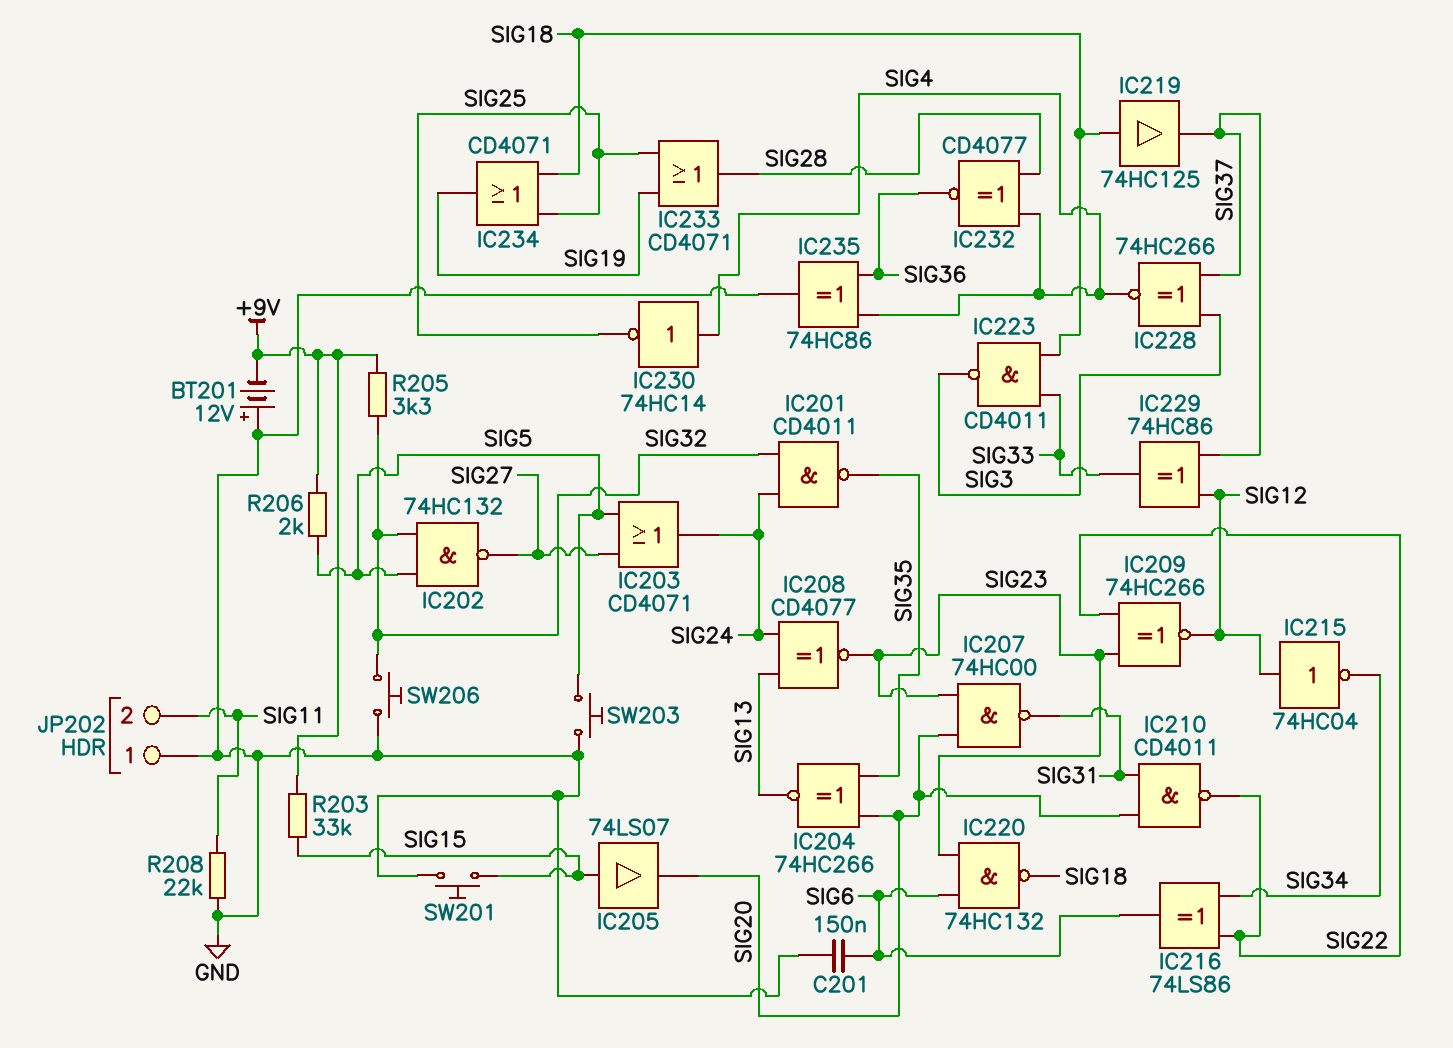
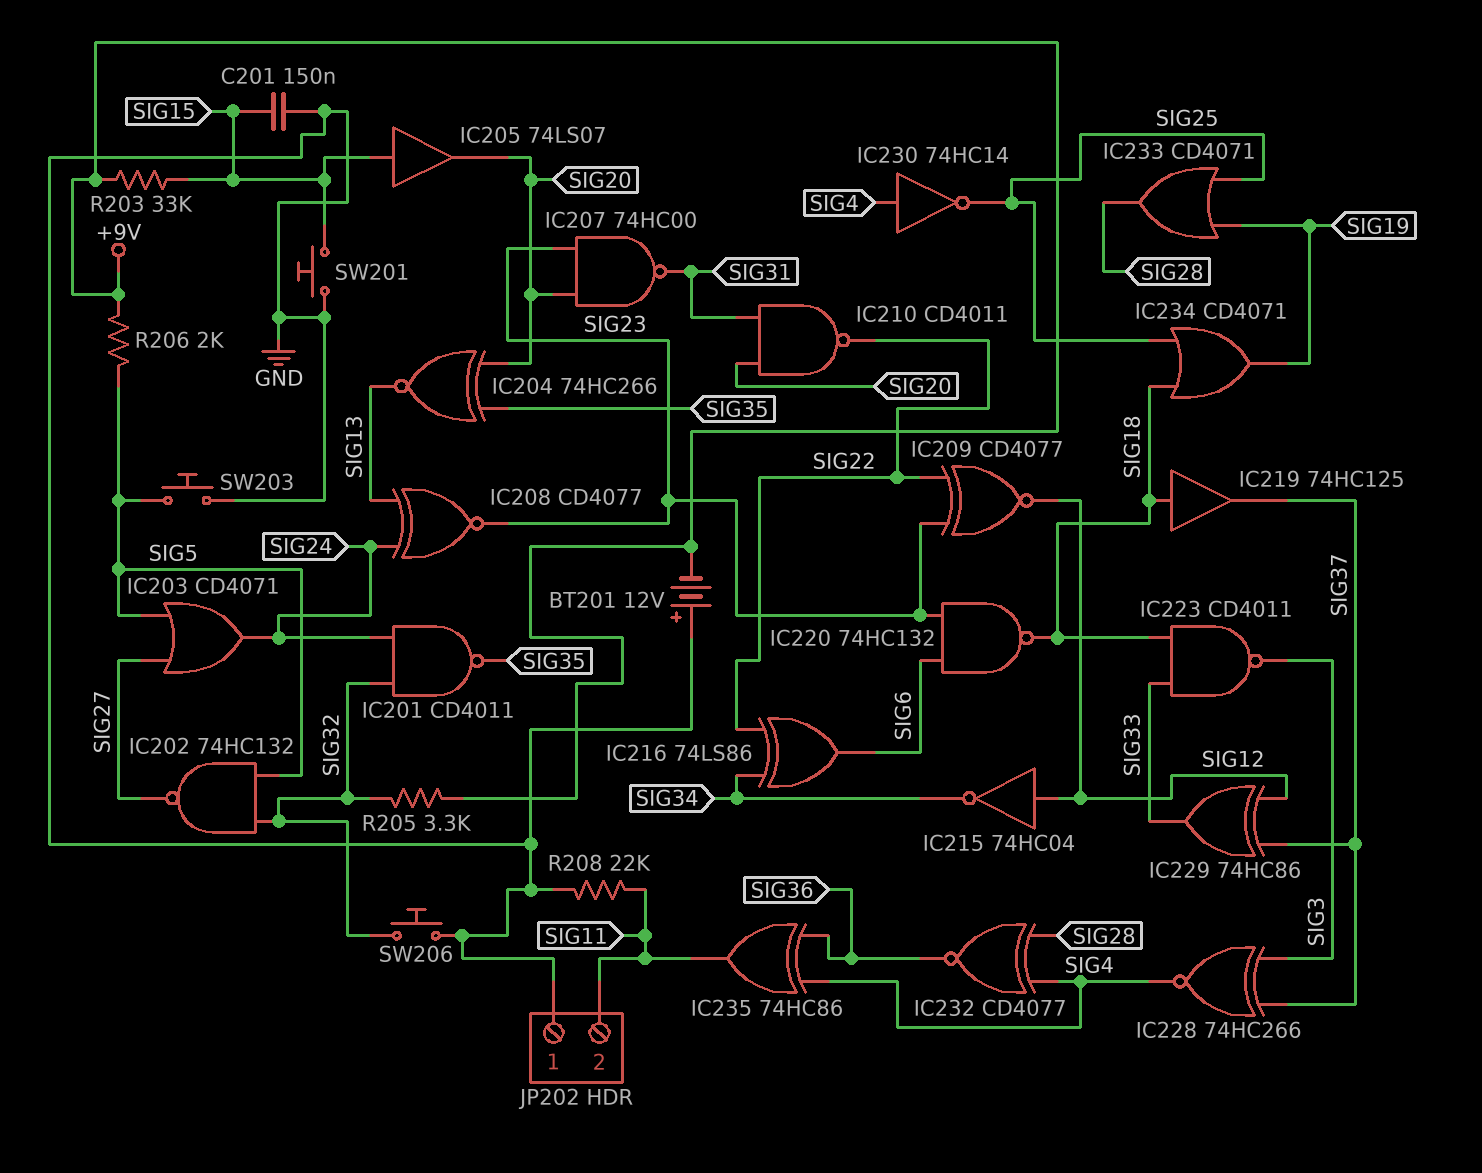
C201: 150nF (GND, SIG6) -> 150nF (GND, SIG15)
IC209: XNOR 74HC266 (in SIG22, in SIG23, out SIG12) -> XNOR CD4077 (in SIG22, in SIG23, out SIG12)
IC235: XOR 74HC86 (in SIG4, in SIG36, out GND) -> XOR 74HC86 (in SIG4, in SIG36, out SIG11)

